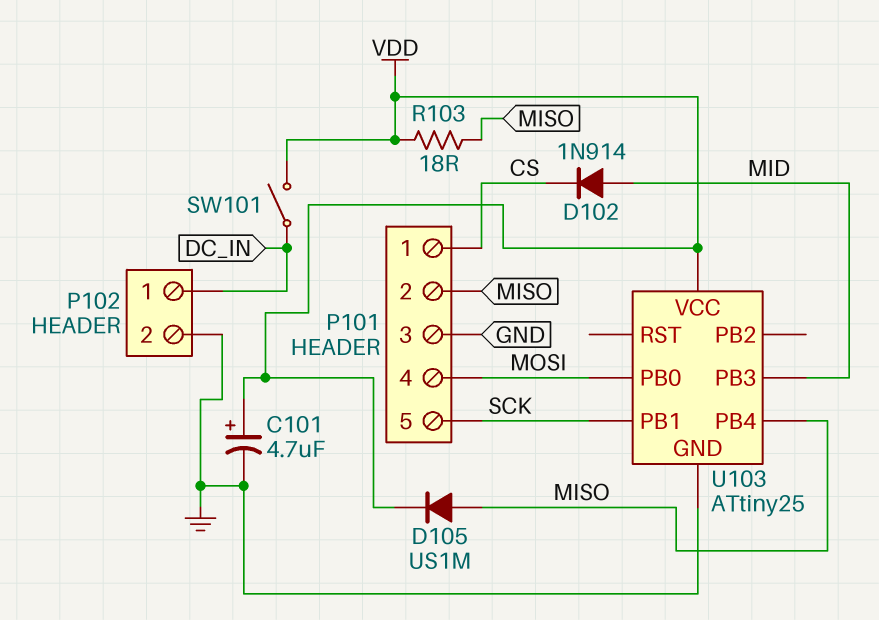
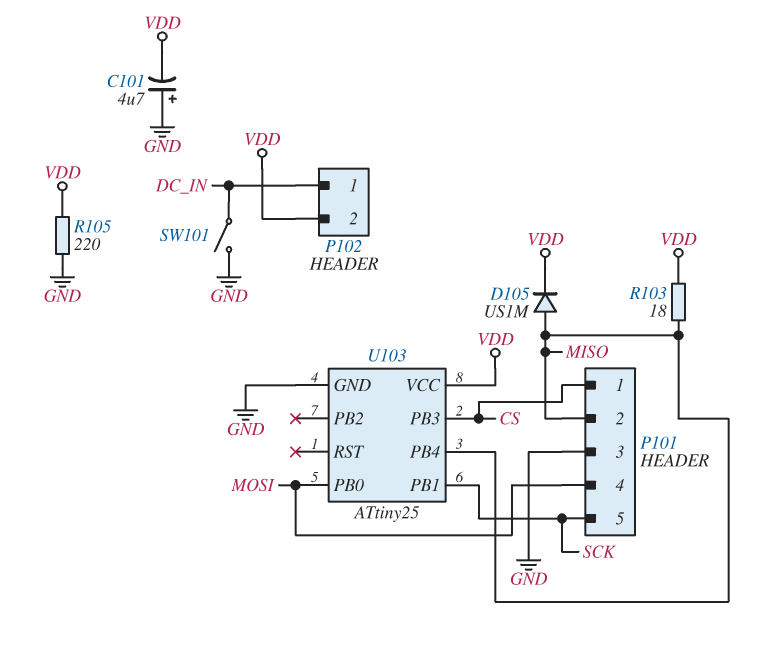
C101: 4.7uF (plus VDD, minus GND) -> 4.7uF (plus GND, minus VDD)
D102: diode 1N914 (A MID, K CS) -> none
P102 pin 2: GND -> VDD
R105: none -> 220 (GND, VDD)
SW101: switch (DC_IN, VDD) -> switch (DC_IN, GND)
U103 pin PB3: MID -> CS

